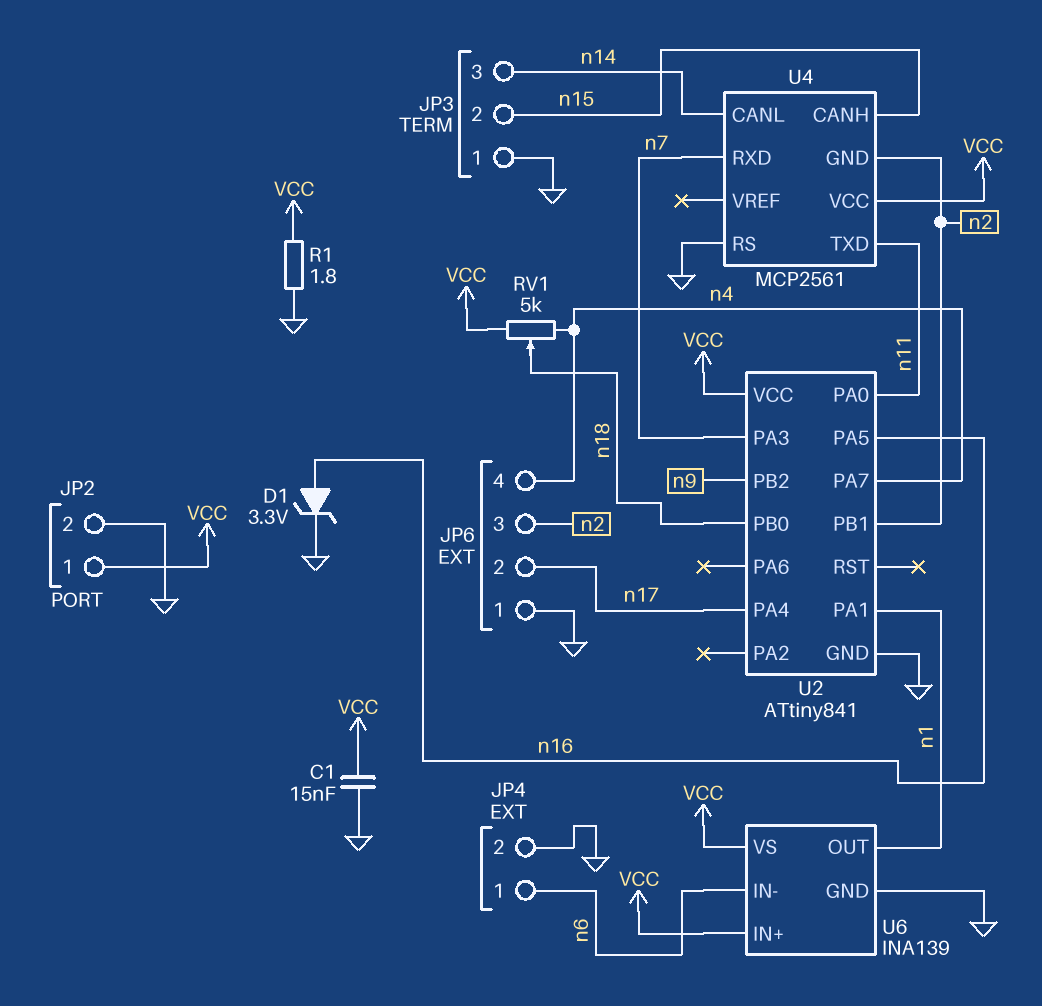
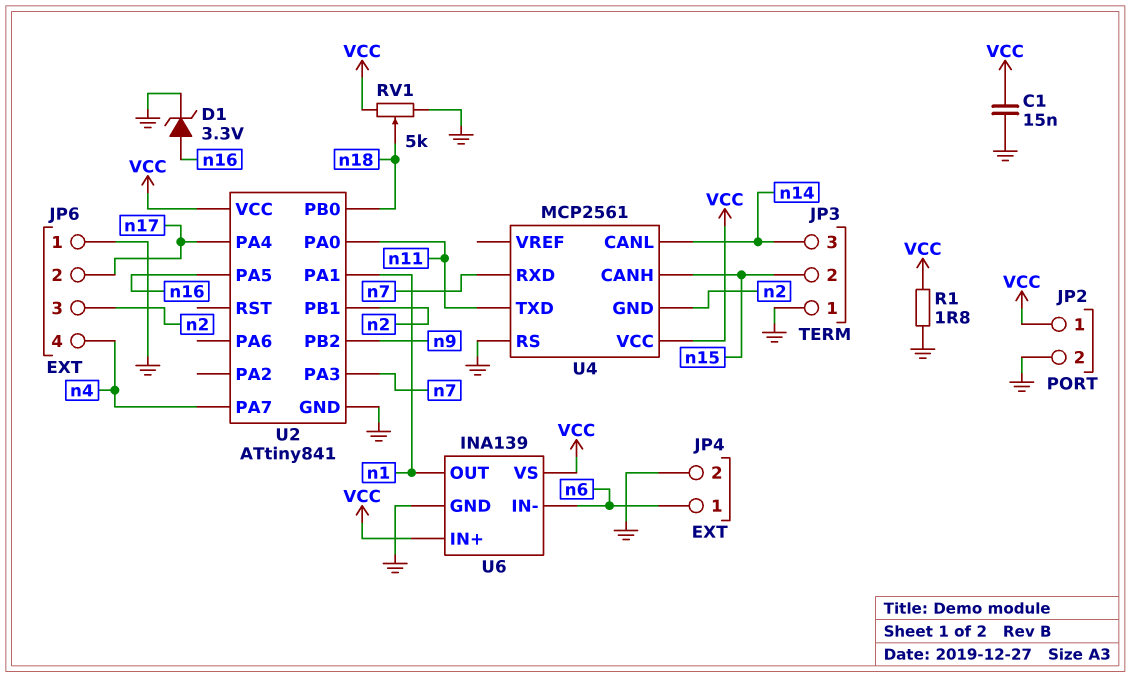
RV1: 5k (VCC, n4, wiper n18) -> 5k (GND, VCC, wiper n18)

